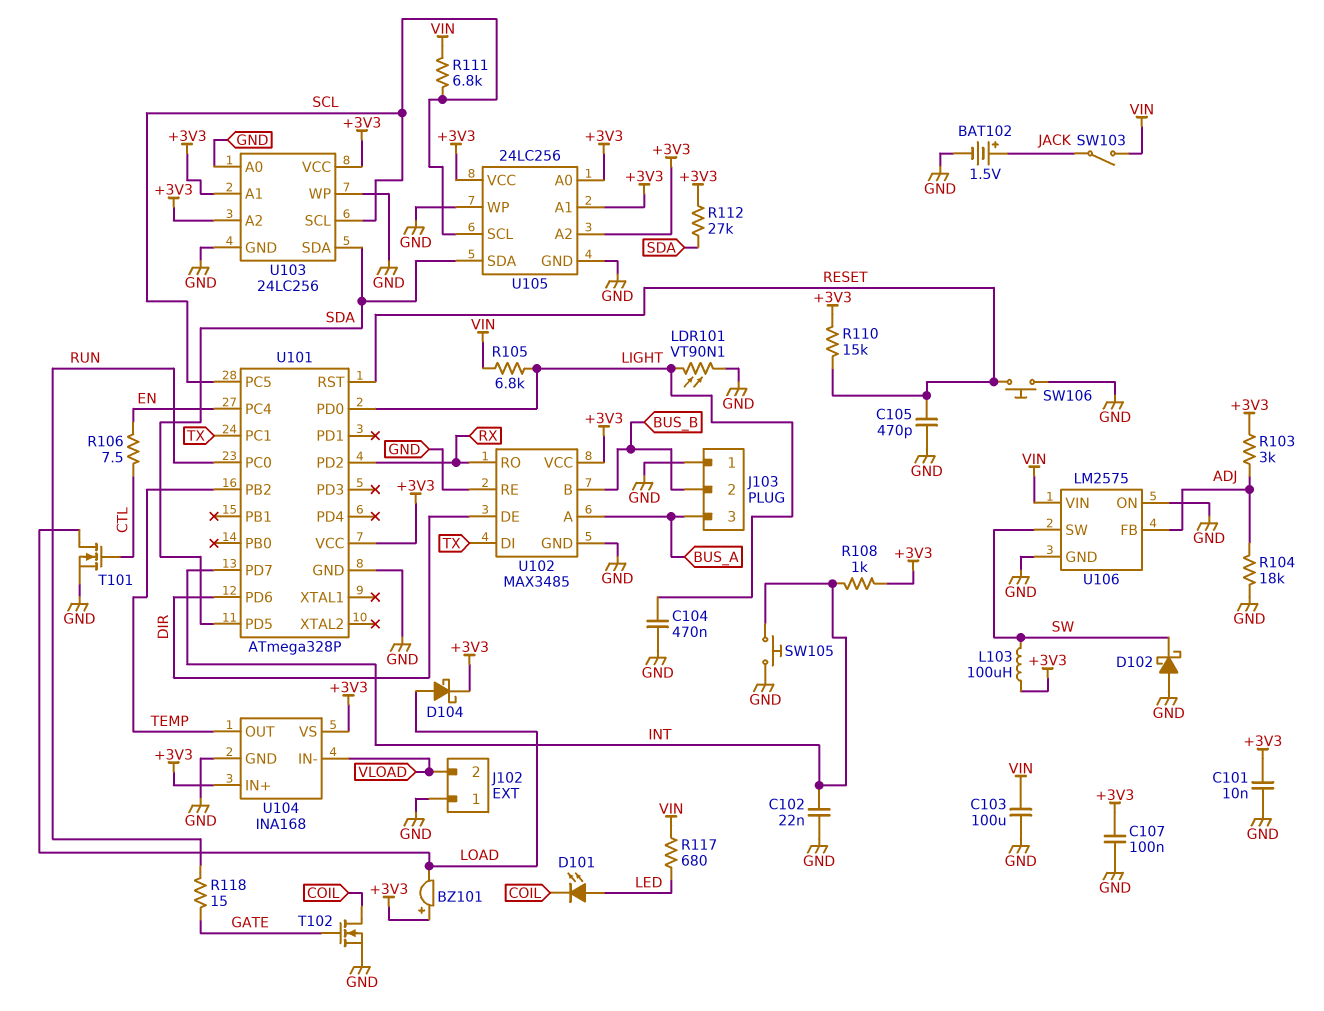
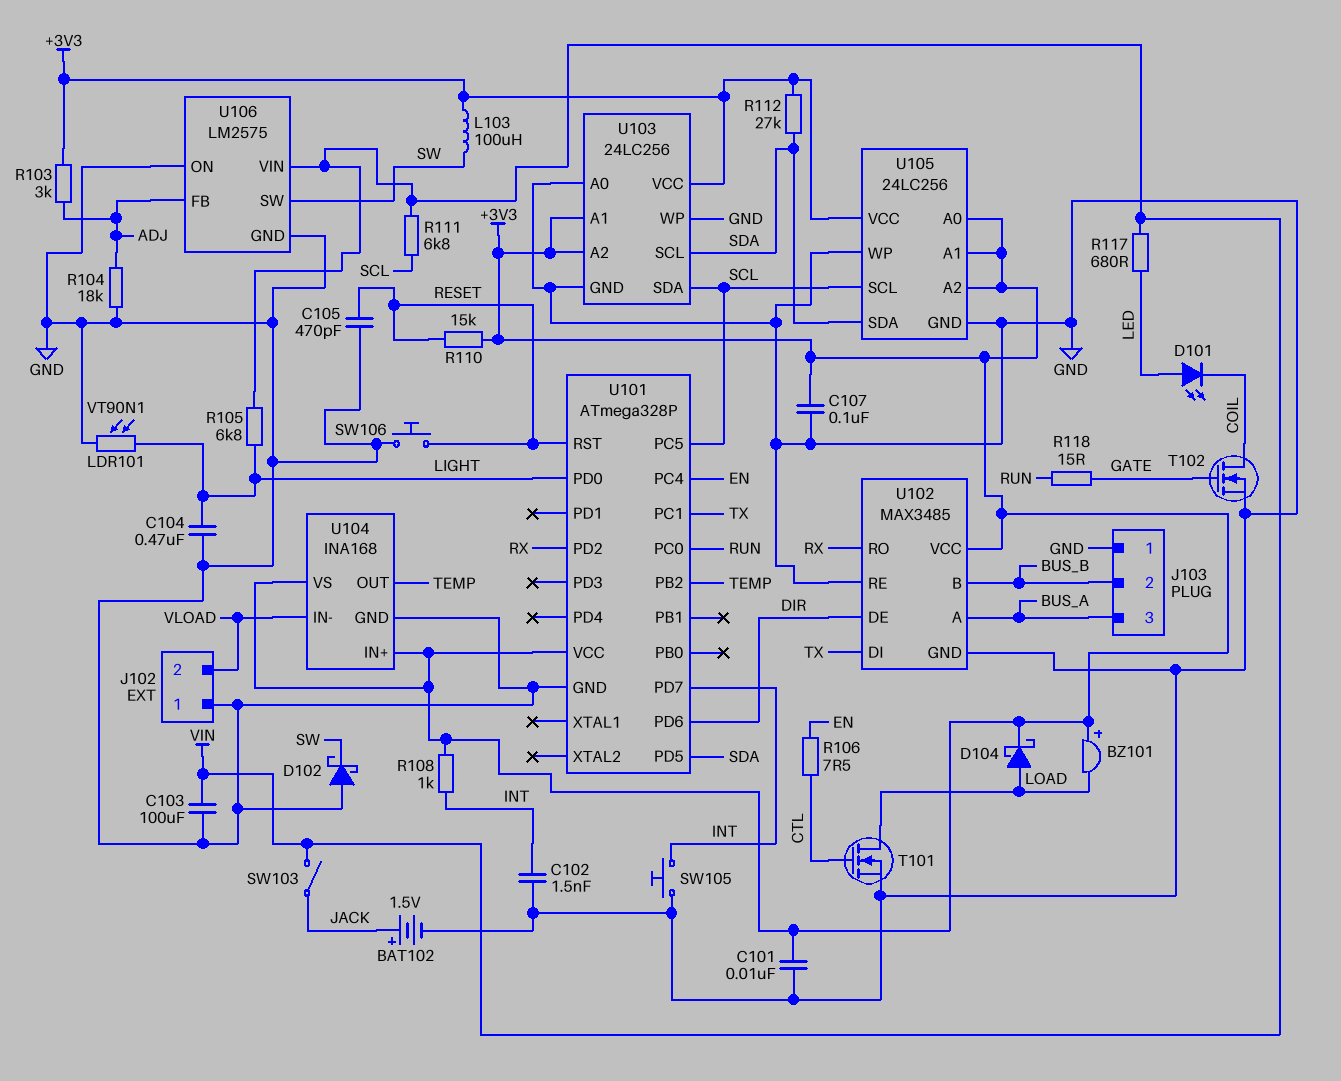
C102: 22nF (GND, INT) -> 1.5nF (GND, INT)
U103 pin SCL: SCL -> SDA
U103 pin SDA: SDA -> SCL

